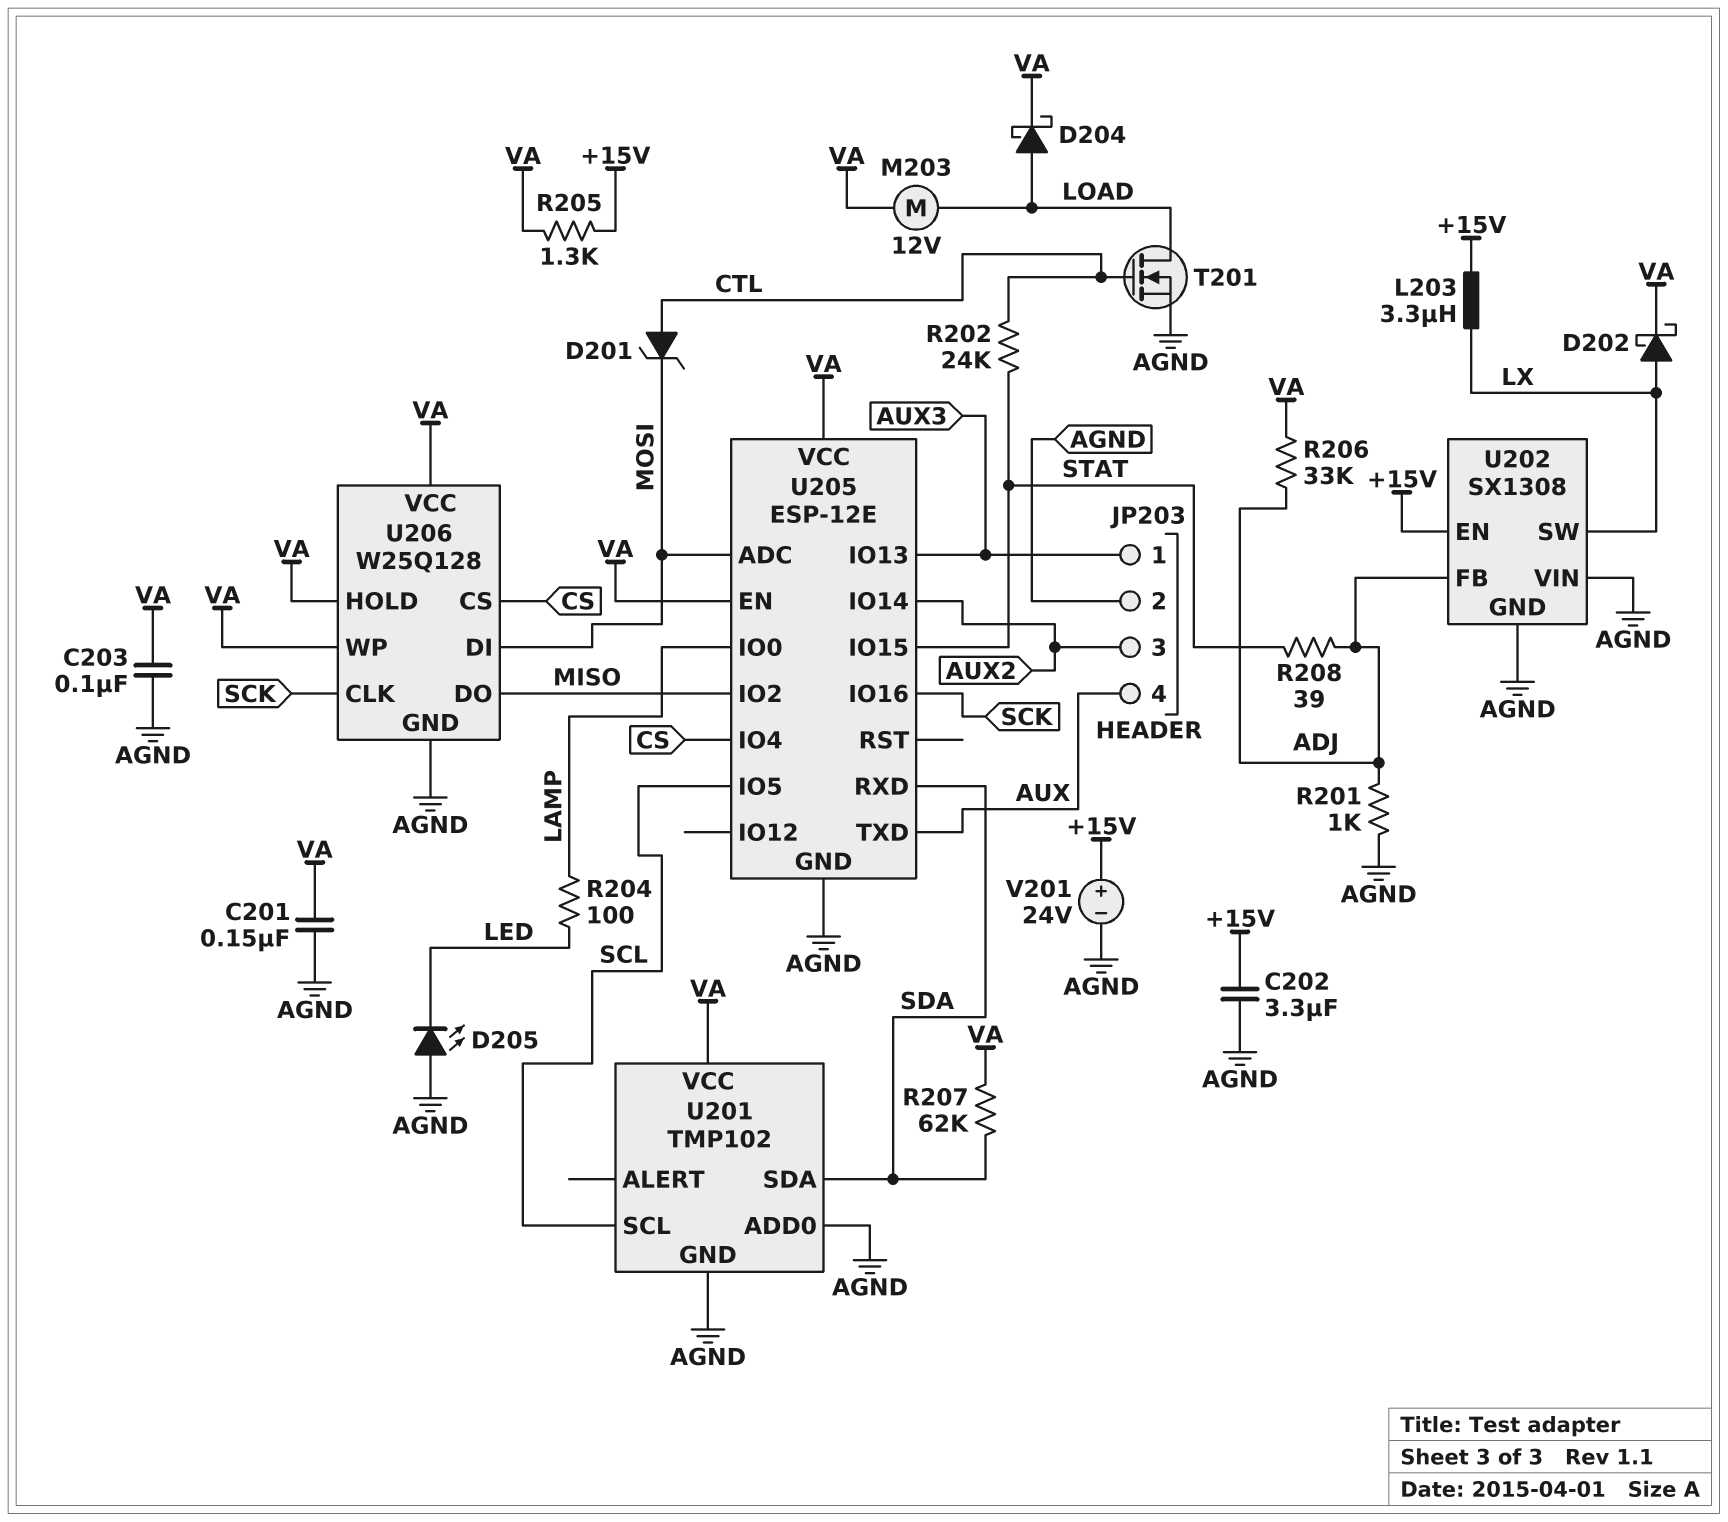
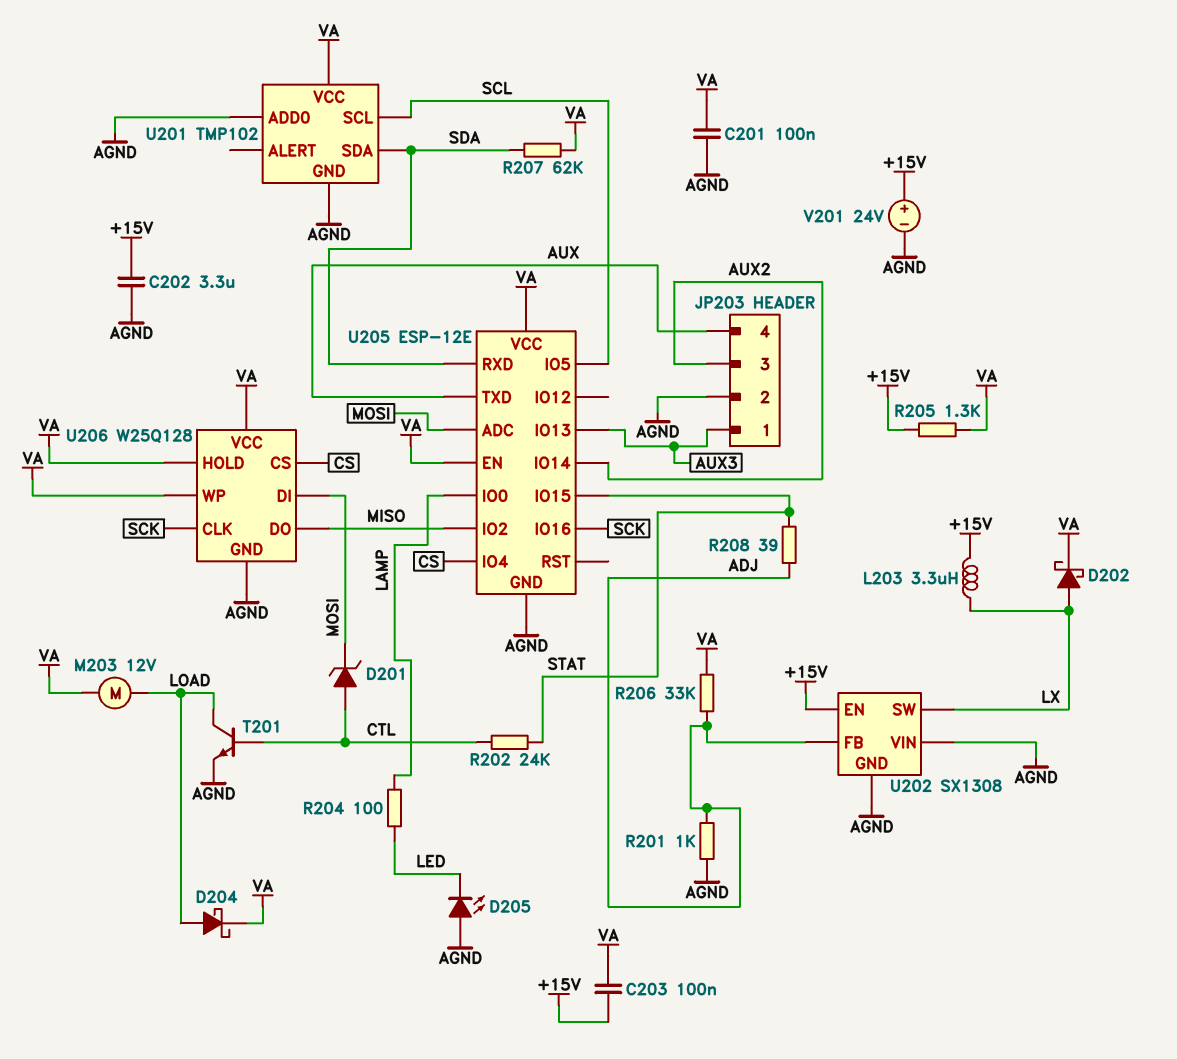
C201: 150nF (AGND, VA) -> 100nF (AGND, VA)
C203: 100nF (AGND, VA) -> 100nF (+15V, VA)
T201: NMOS (G CTL, D LOAD, S AGND) -> NPN (B CTL, C LOAD, E AGND)

